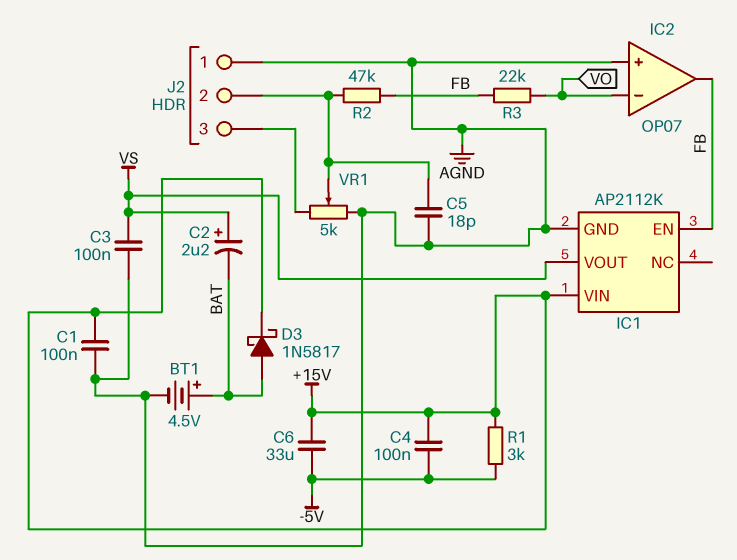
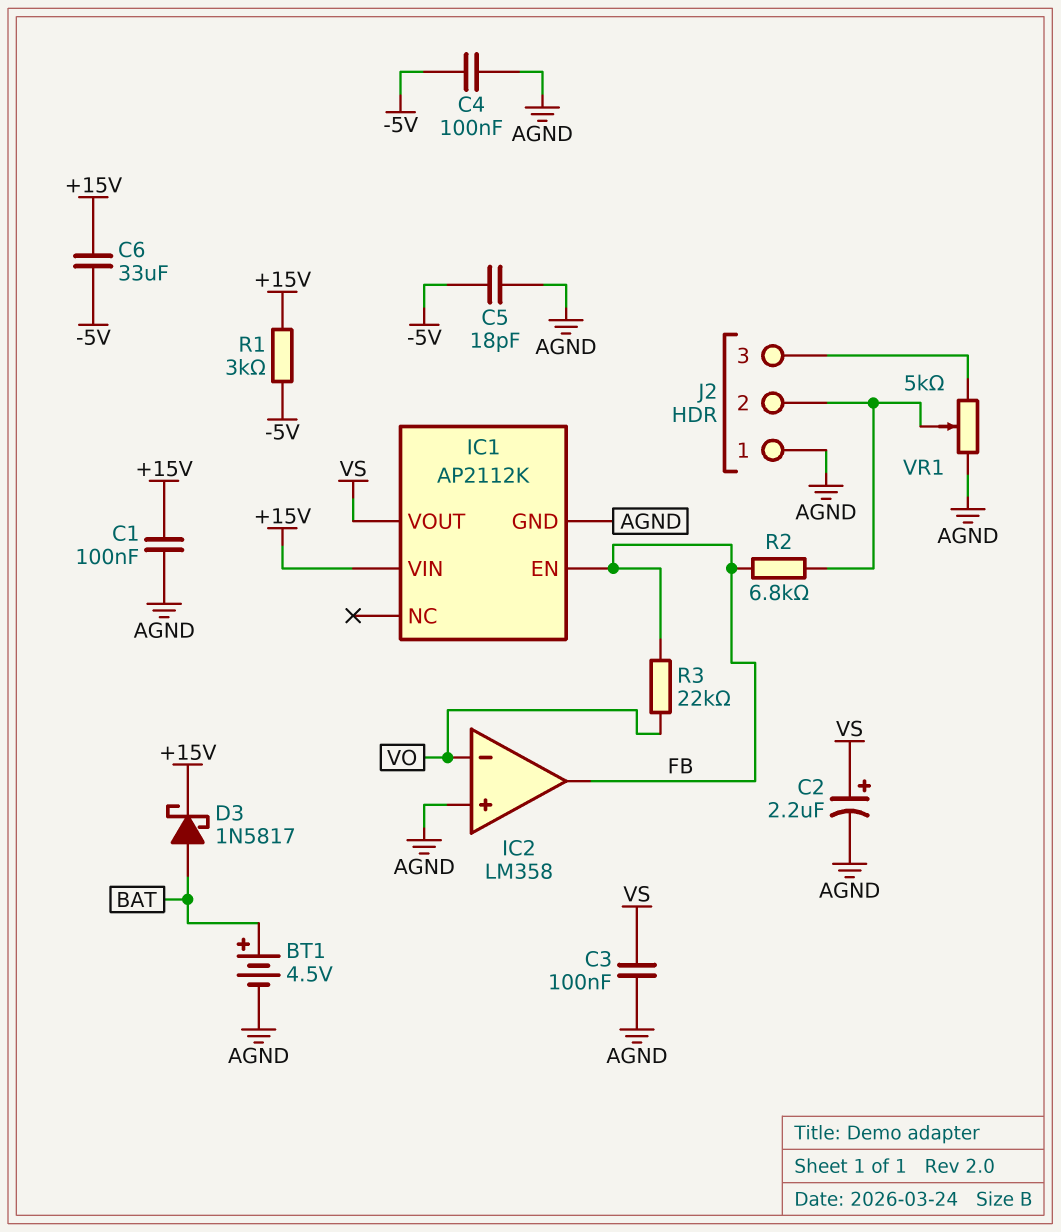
C2: 2.2uF (plus VS, minus BAT) -> 2.2uF (plus VS, minus AGND)
C4: 100nF (+15V, -5V) -> 100nF (-5V, AGND)
C5: 18pF (AGND, J2/2) -> 18pF (-5V, AGND)
IC2: OP07 -> LM358
R2: 47k (FB, J2/2) -> 6.8k (FB, J2/2)

